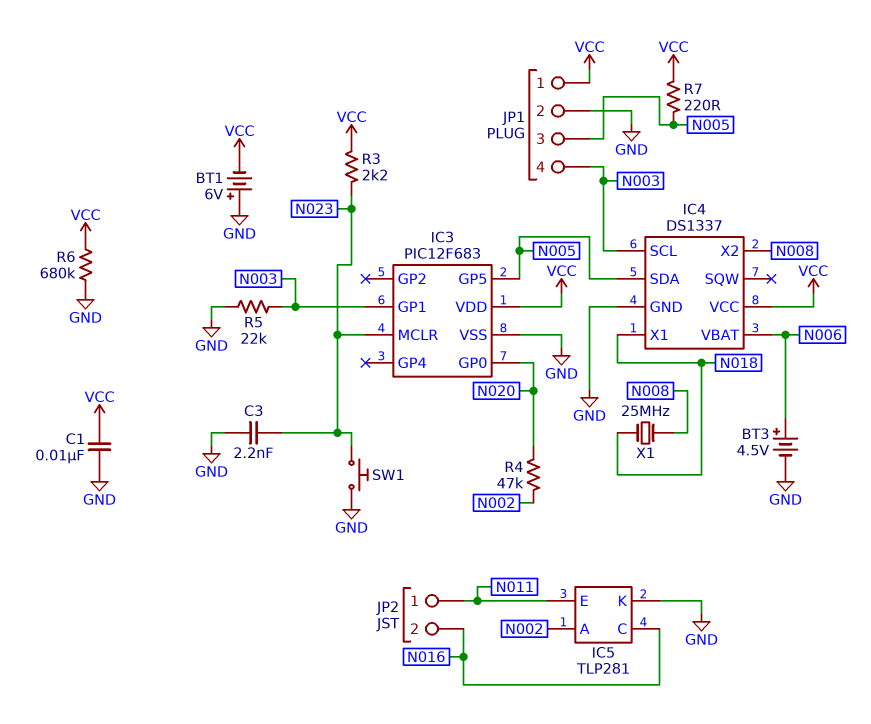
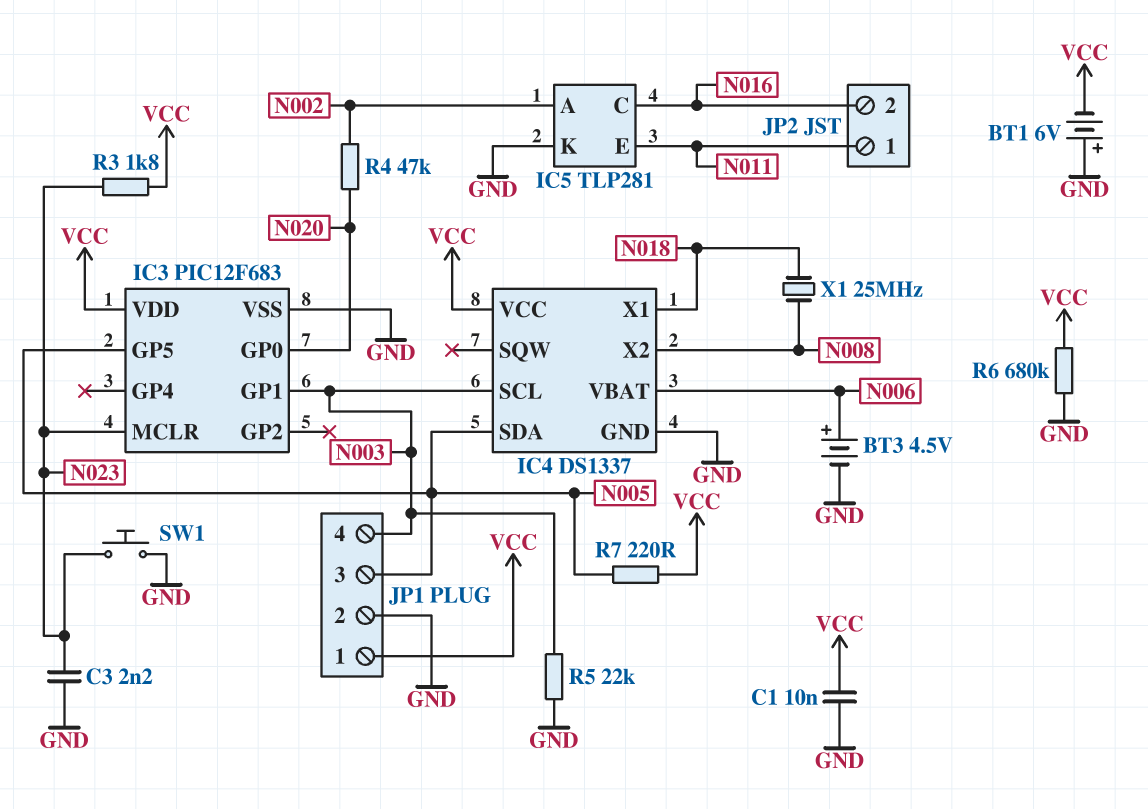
R3: 2.2k (N023, VCC) -> 1.8k (N023, VCC)

